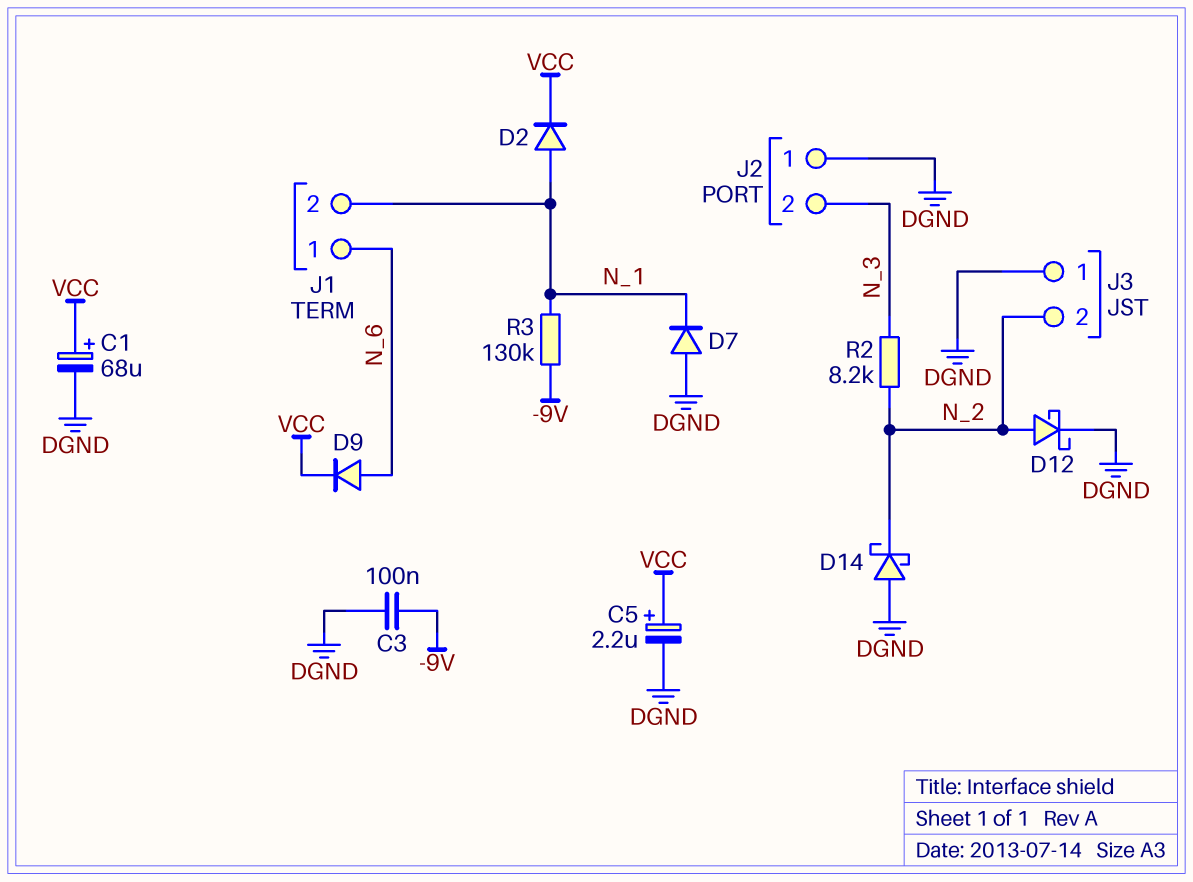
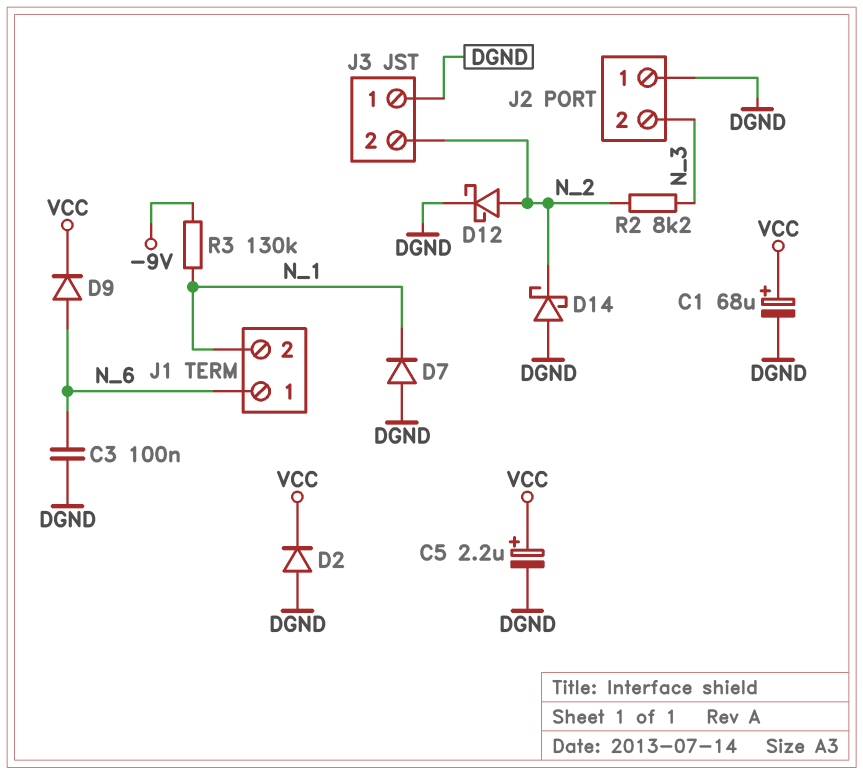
C3: 100nF (-9V, DGND) -> 100nF (DGND, N_6)
D2: diode (A N_1, K VCC) -> diode (A DGND, K VCC)

